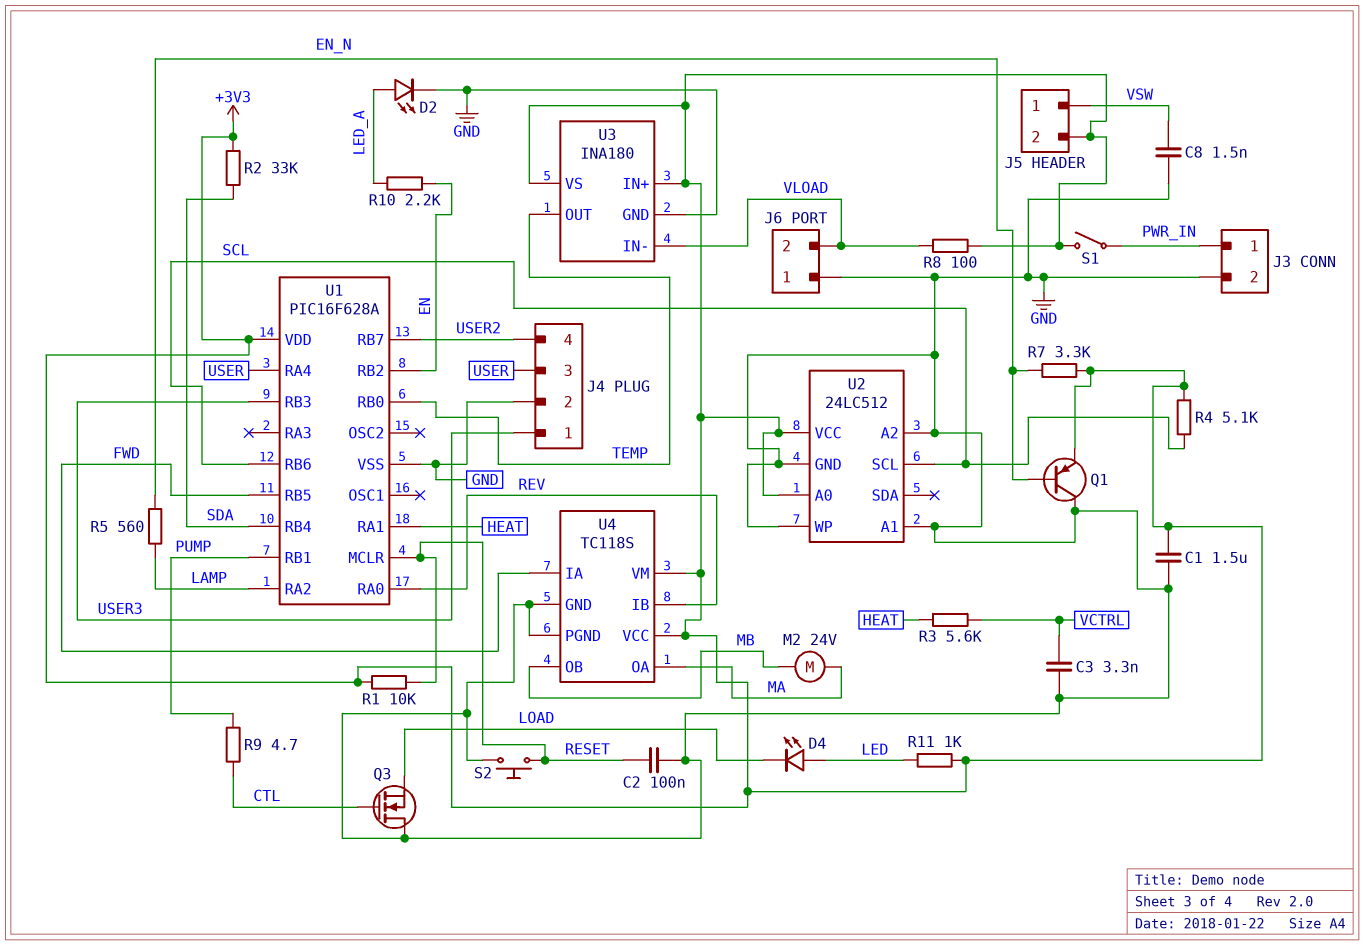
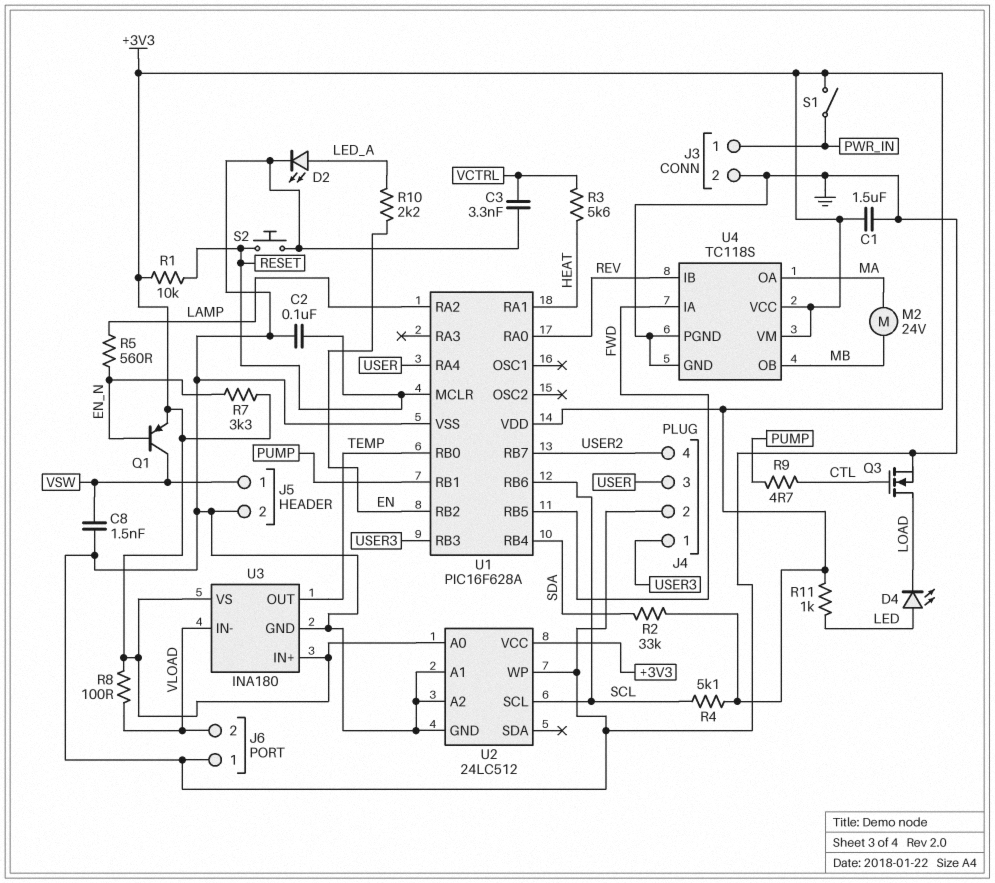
J5 pin 2: +3V3 -> GND
Q1: PNP (B EN_N, C GND, E +3V3) -> PNP (B EN_N, C VSW, E +3V3)
Q3: NMOS (G CTL, D GND, S LOAD) -> NMOS (G CTL, D LOAD, S GND)

